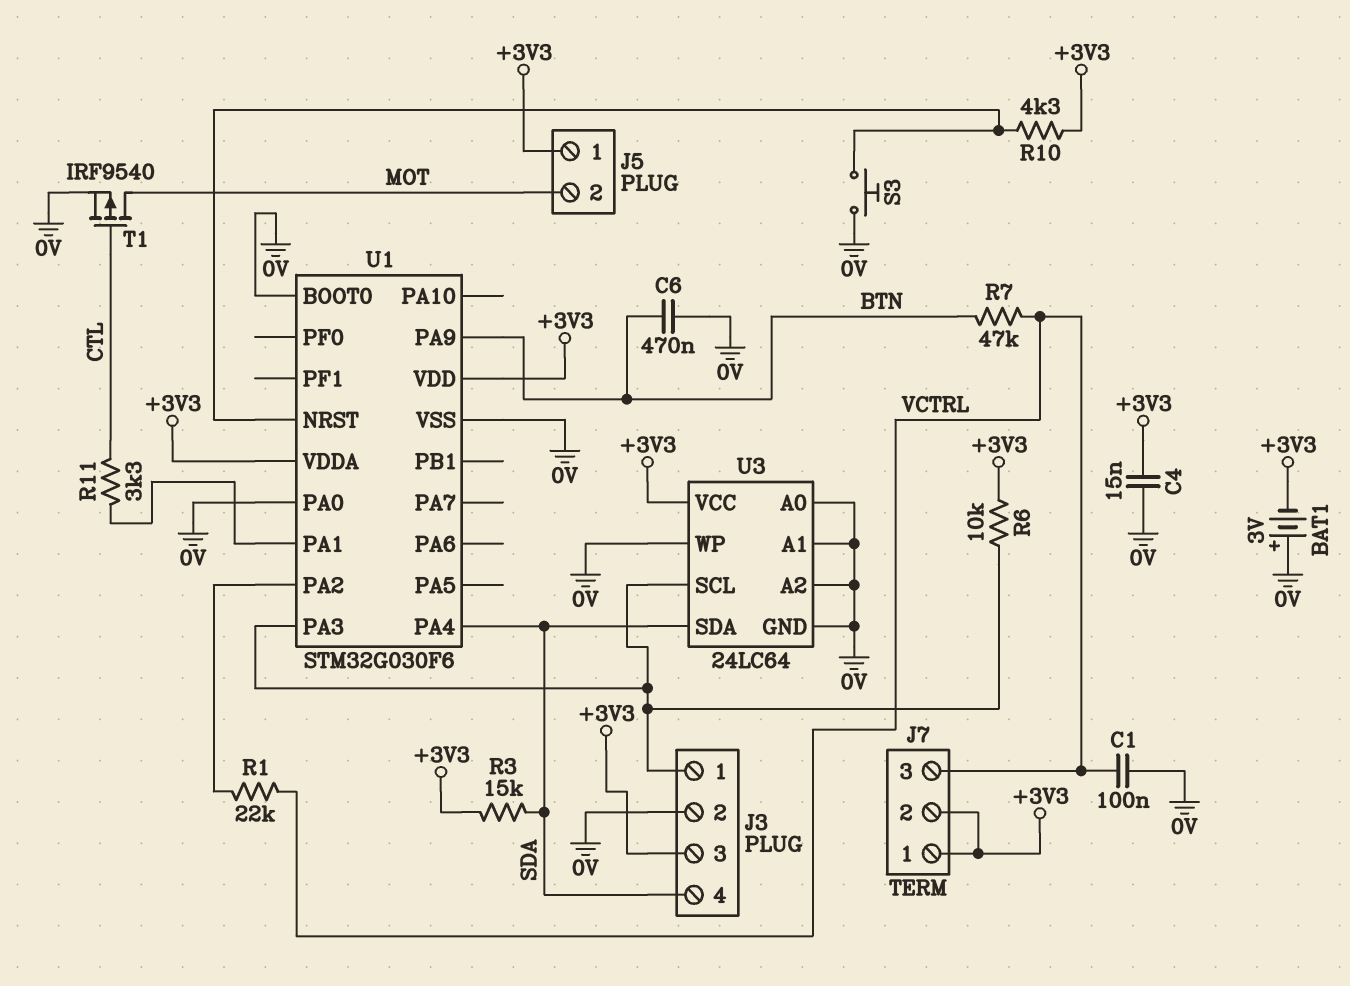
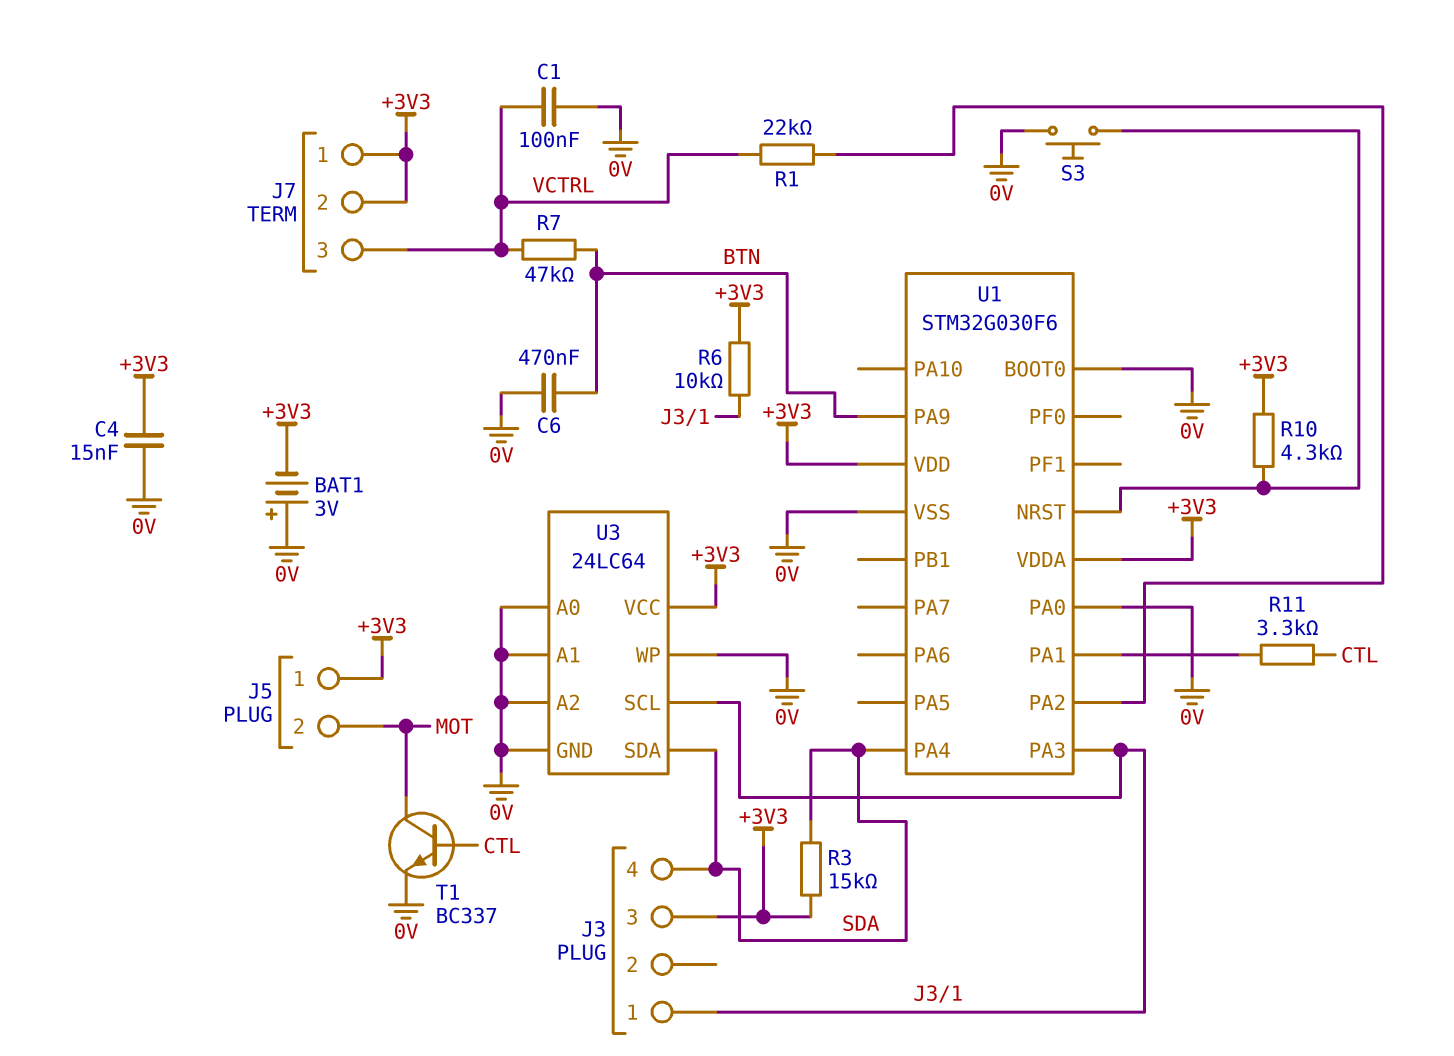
J3 pin 2: 0V -> none
T1: PMOS IRF9540 (G CTL, D MOT, S 0V) -> NPN BC337 (B CTL, C MOT, E 0V)

